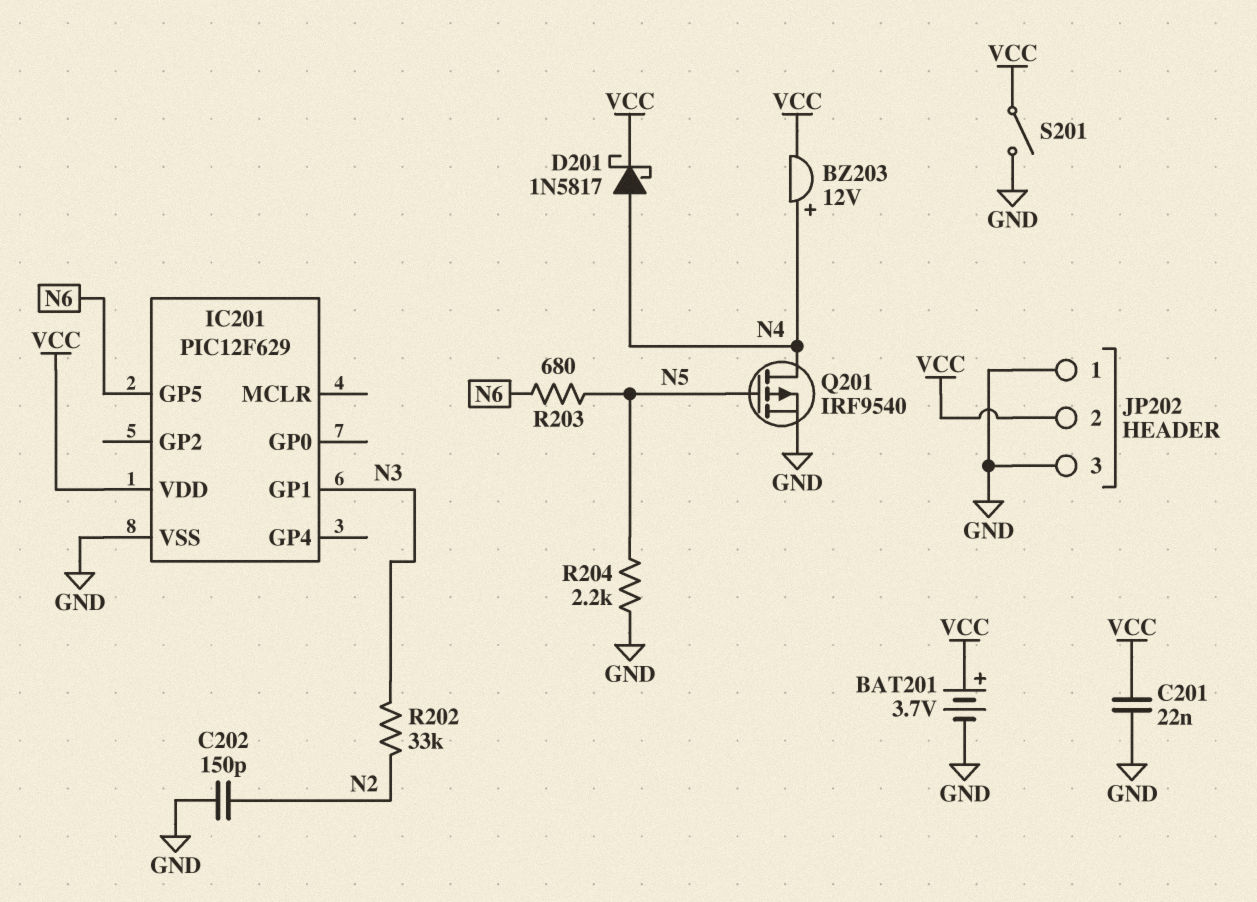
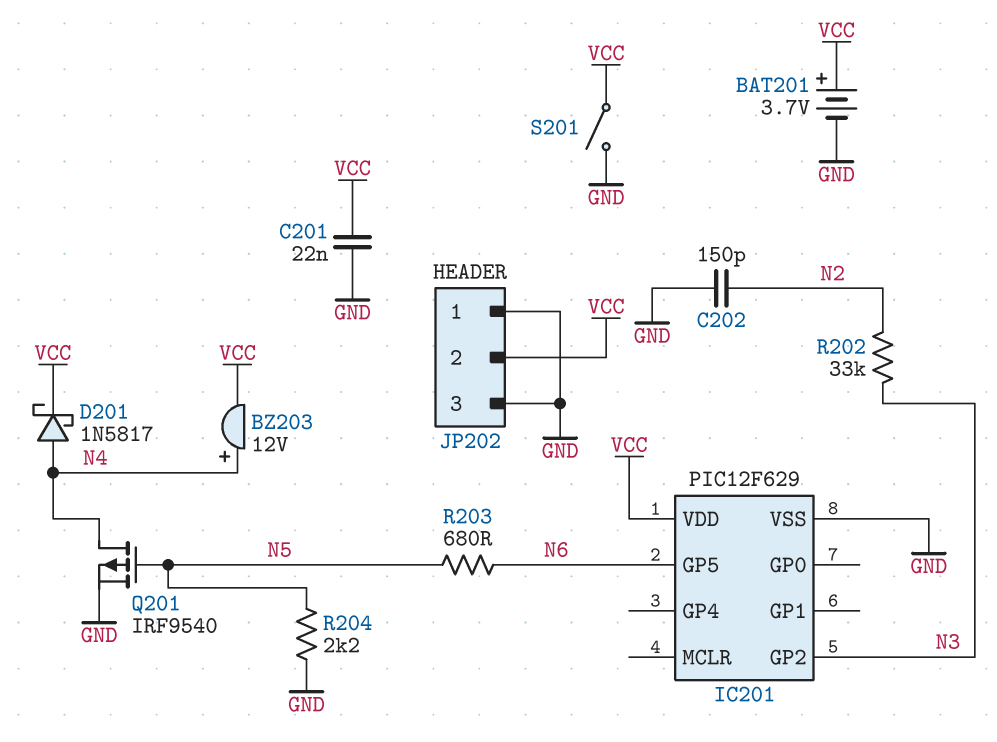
IC201 pin GP1: N3 -> none
IC201 pin GP2: none -> N3

